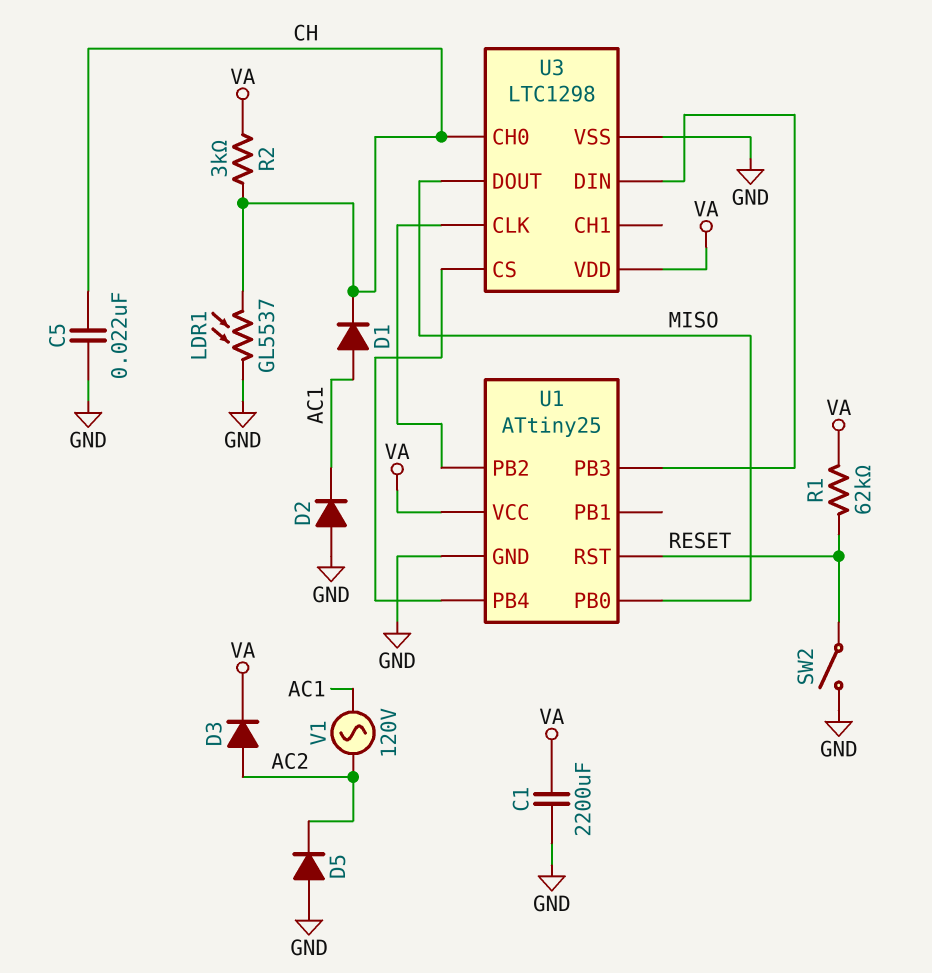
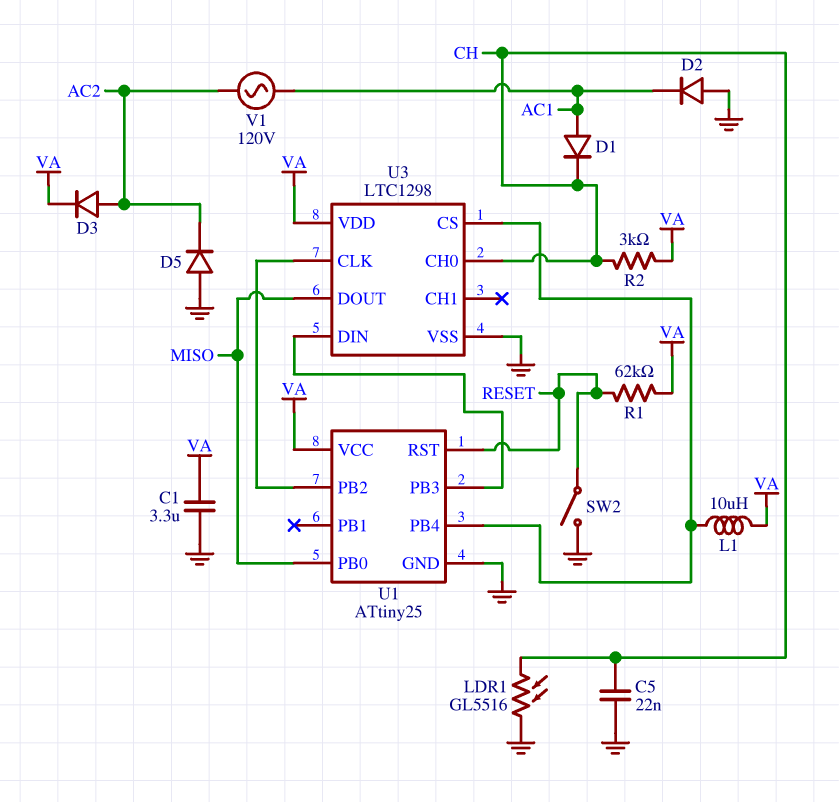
C1: 2200uF (GND, VA) -> 3.3uF (GND, VA)
L1: none -> 10uH (U1/PB4, VA)
LDR1: GL5537 (CH, GND) -> GL5516 (CH, GND)

